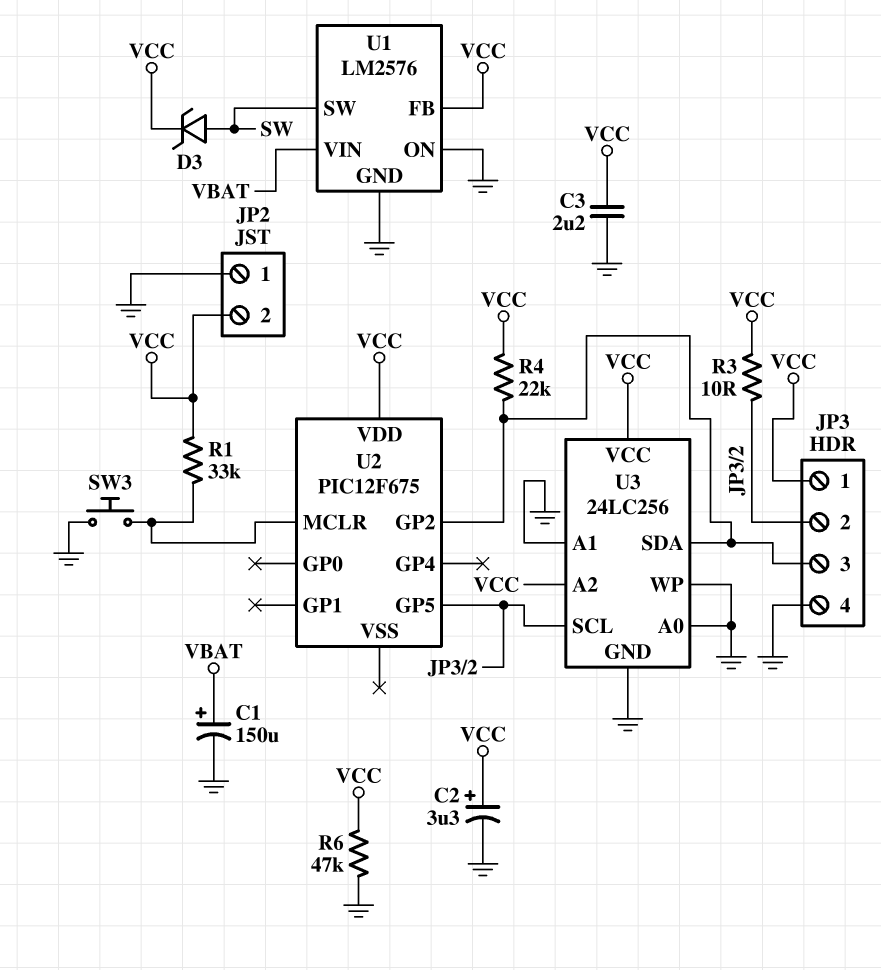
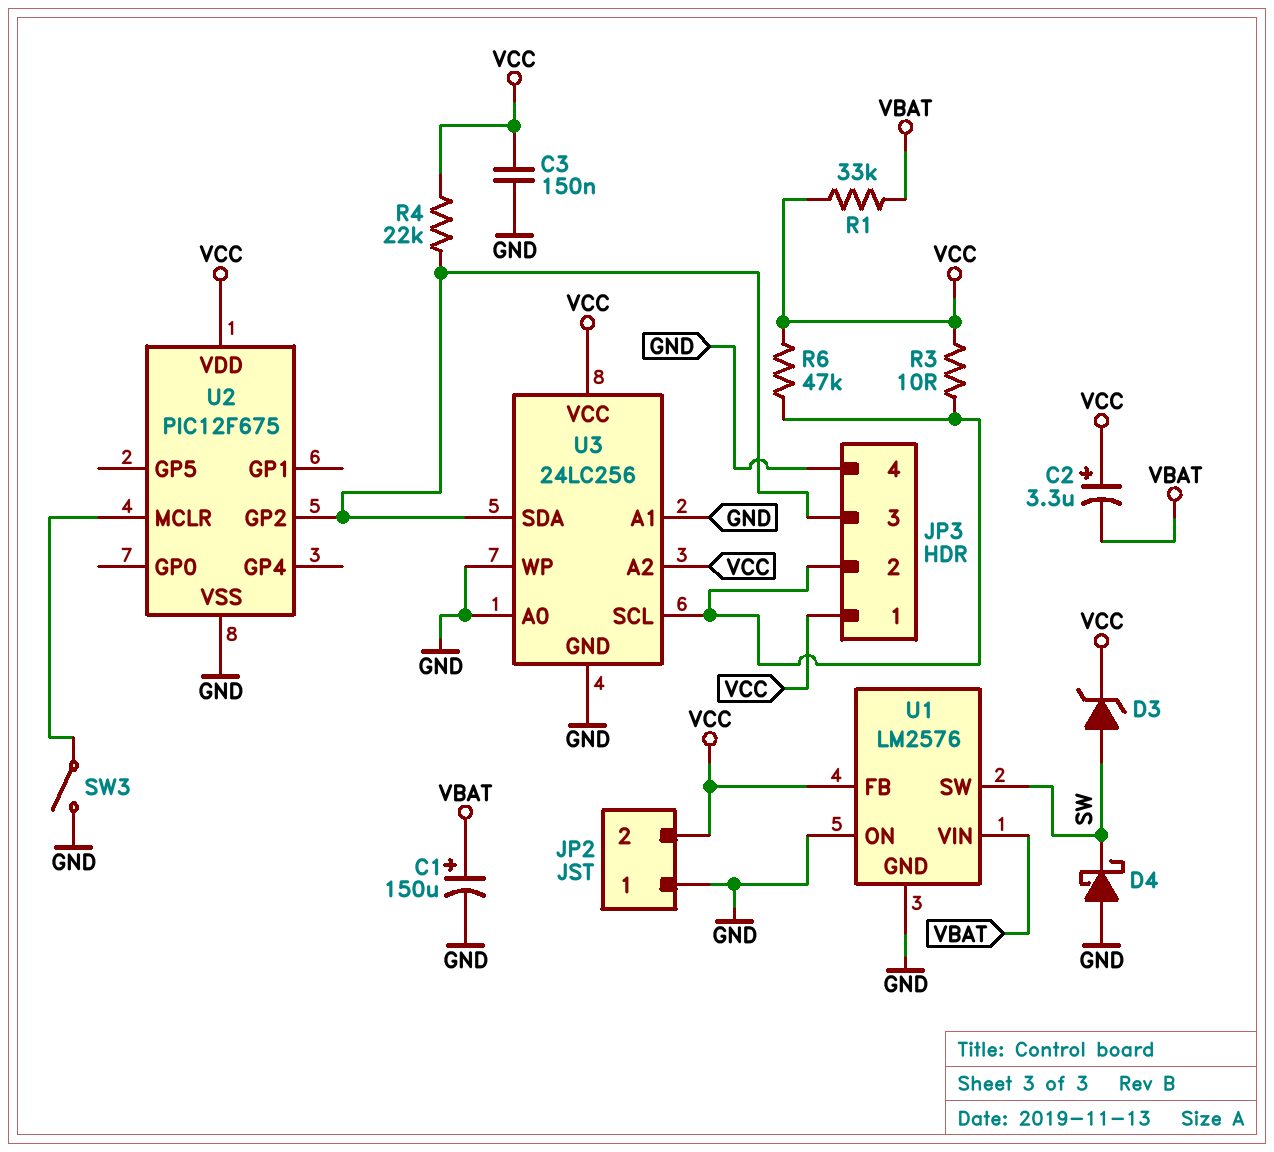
C2: 3.3uF (plus VCC, minus GND) -> 3.3uF (plus VCC, minus VBAT)
C3: 2.2uF (GND, VCC) -> 150nF (GND, VCC)
D4: none -> schottky (A GND, K SW)
R1: 33k (U2/MCLR, VCC) -> 33k (VBAT, VCC)
R6: 47k (GND, VCC) -> 47k (JP3/2, VCC)
SW3: button (GND, U2/MCLR) -> switch (GND, U2/MCLR)
U2 pin GP5: JP3/2 -> none
U2 pin VSS: none -> GND

